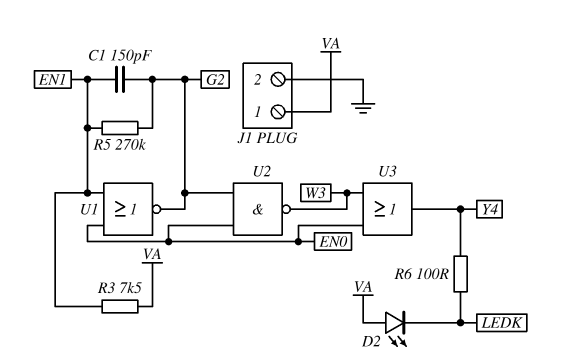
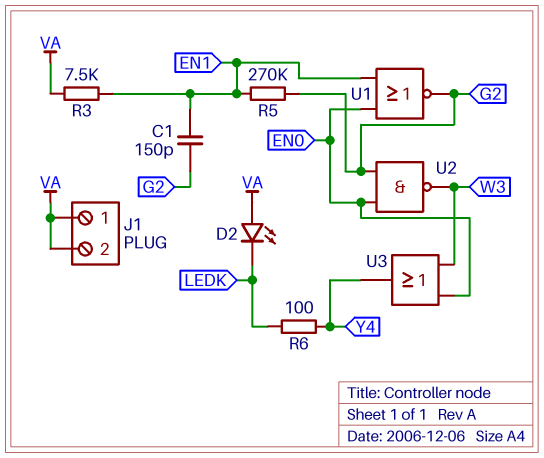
J1 pin 2: GND -> VA

